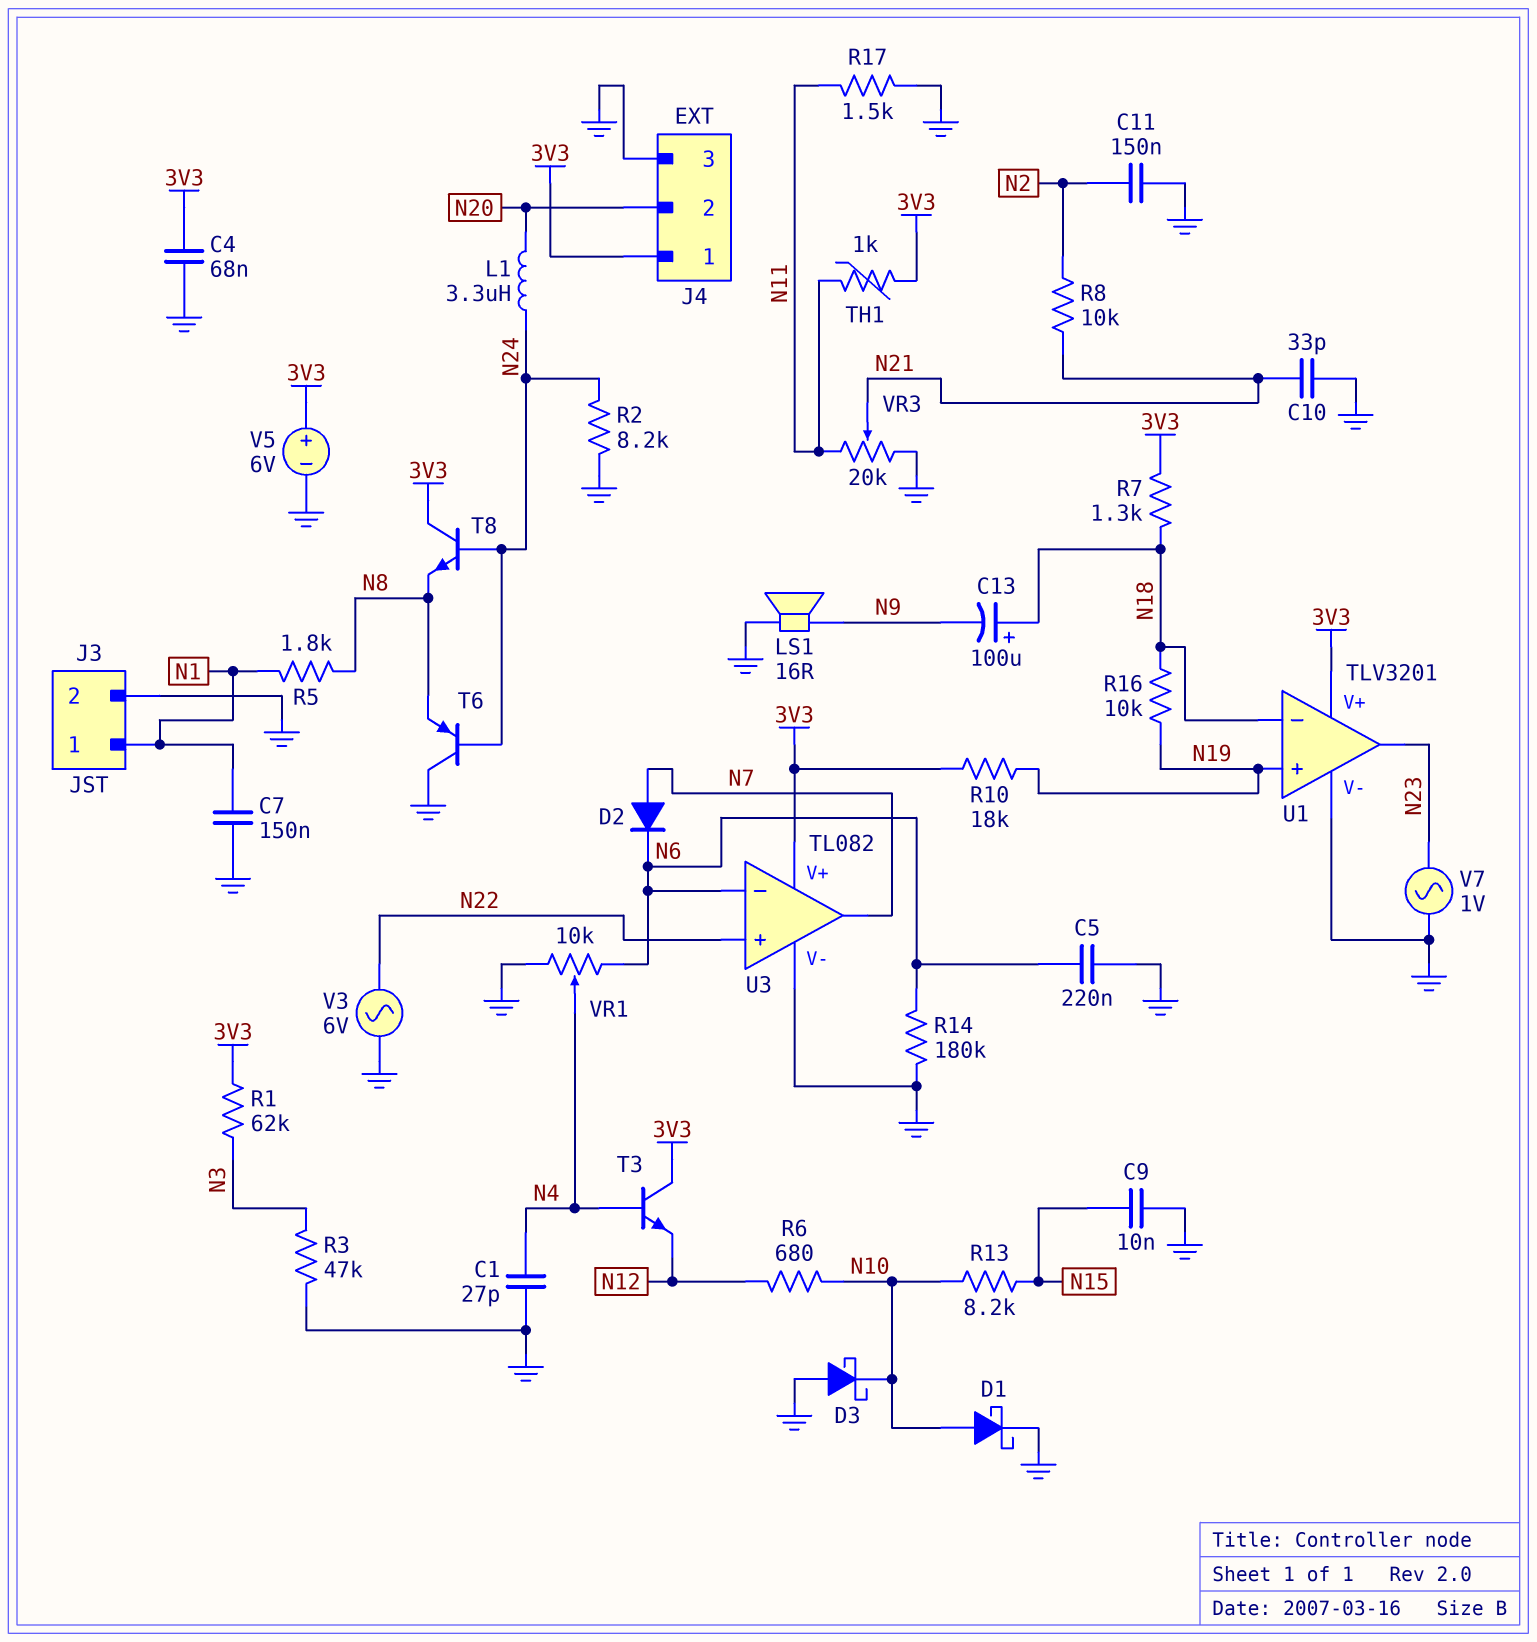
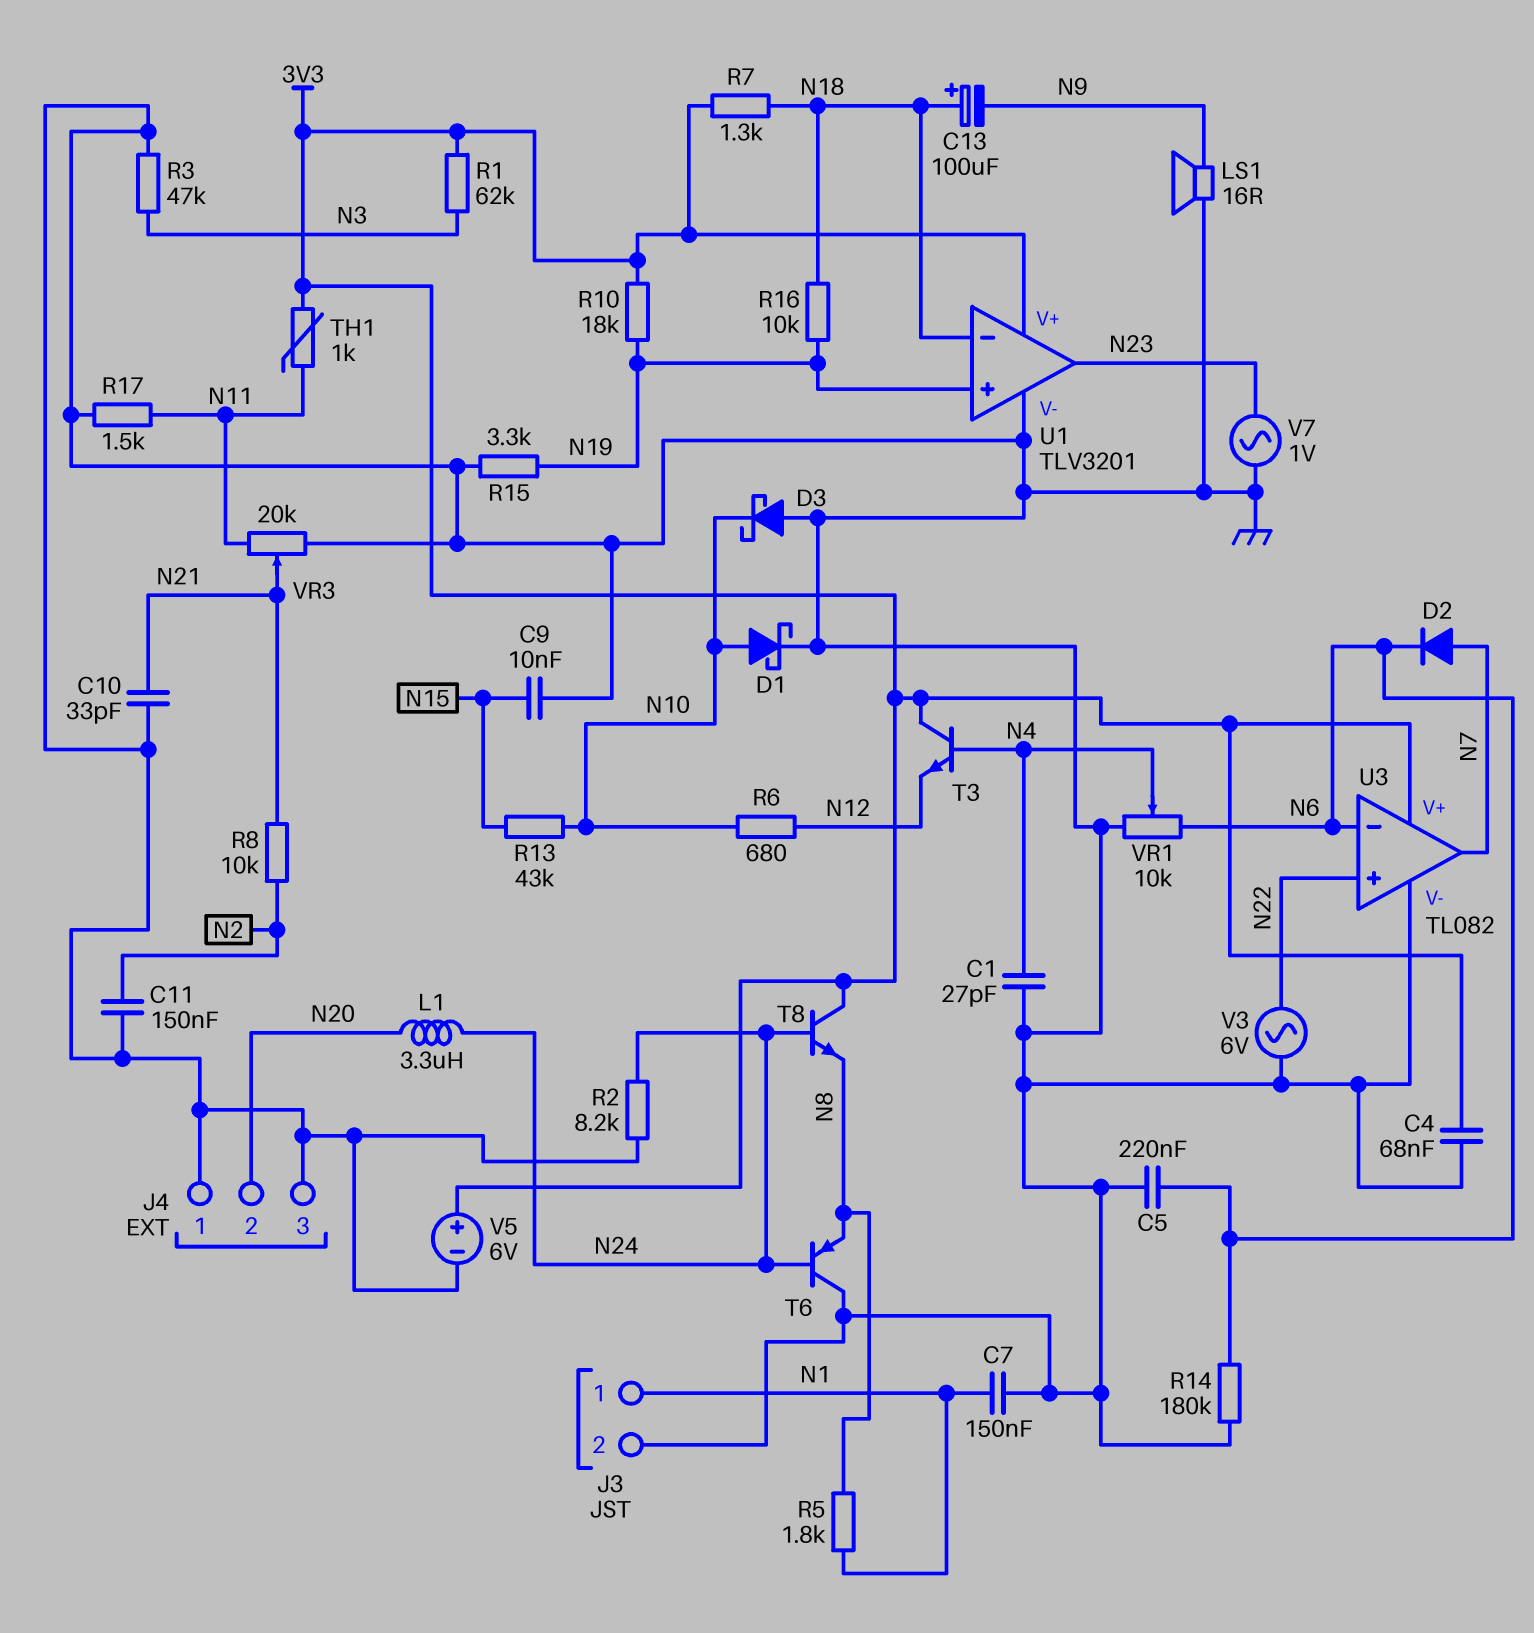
J4 pin 1: 3V3 -> GND
R13: 8.2k (N10, N15) -> 43k (N10, N15)
R15: none -> 3.3k (GND, N19)

